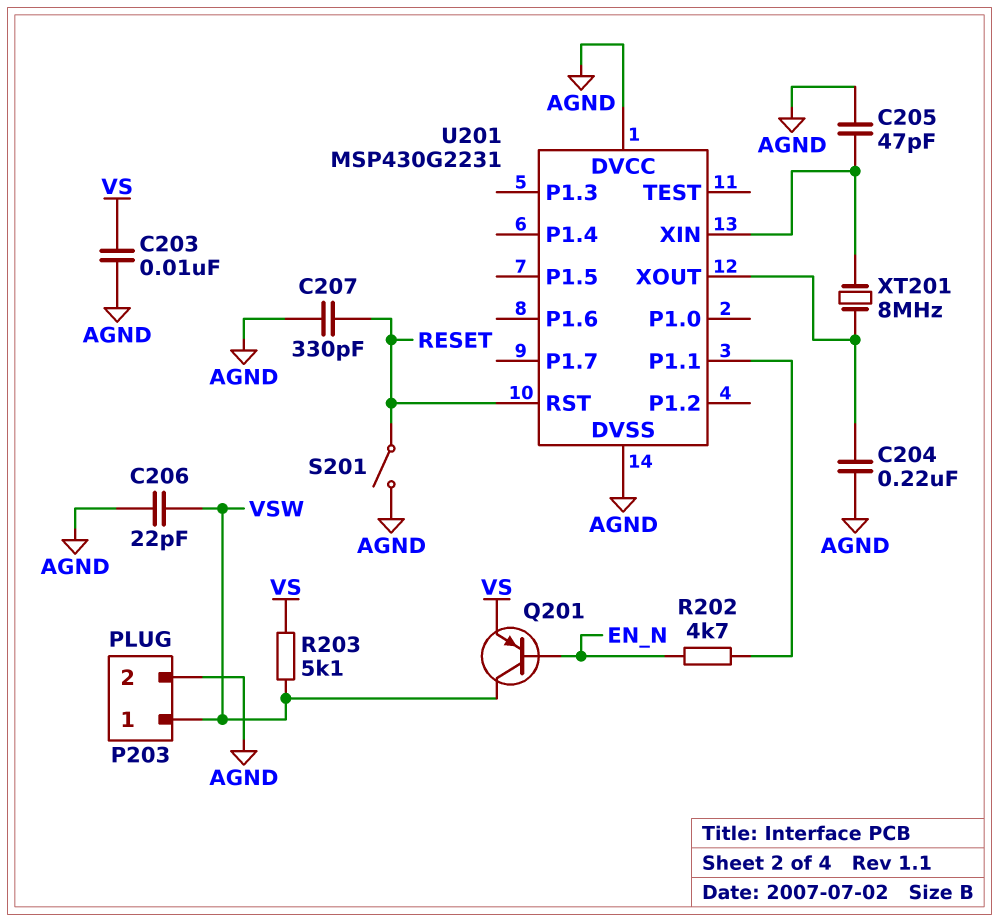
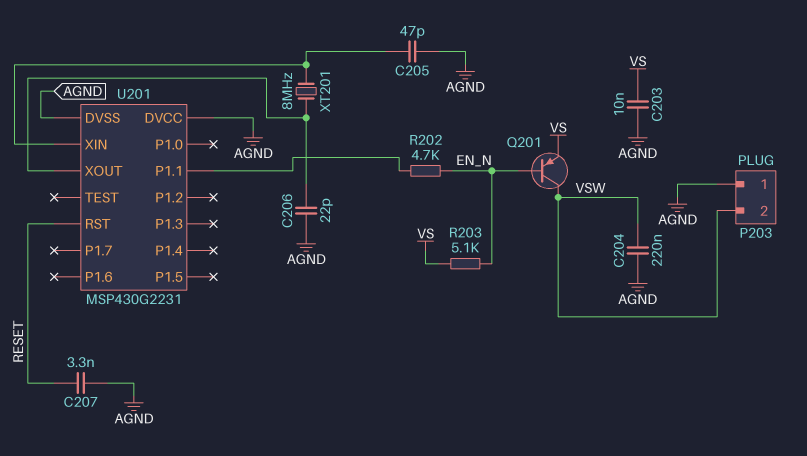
C204: 220nF (AGND, U201/XOUT) -> 220nF (AGND, VSW)
C206: 22pF (AGND, VSW) -> 22pF (AGND, U201/XOUT)
C207: 330pF (AGND, RESET) -> 3.3nF (AGND, RESET)
P203 pin 1: VSW -> AGND
P203 pin 2: AGND -> VSW
R203: 5.1k (VS, VSW) -> 5.1k (EN_N, VS)
S201: switch (AGND, RESET) -> none

